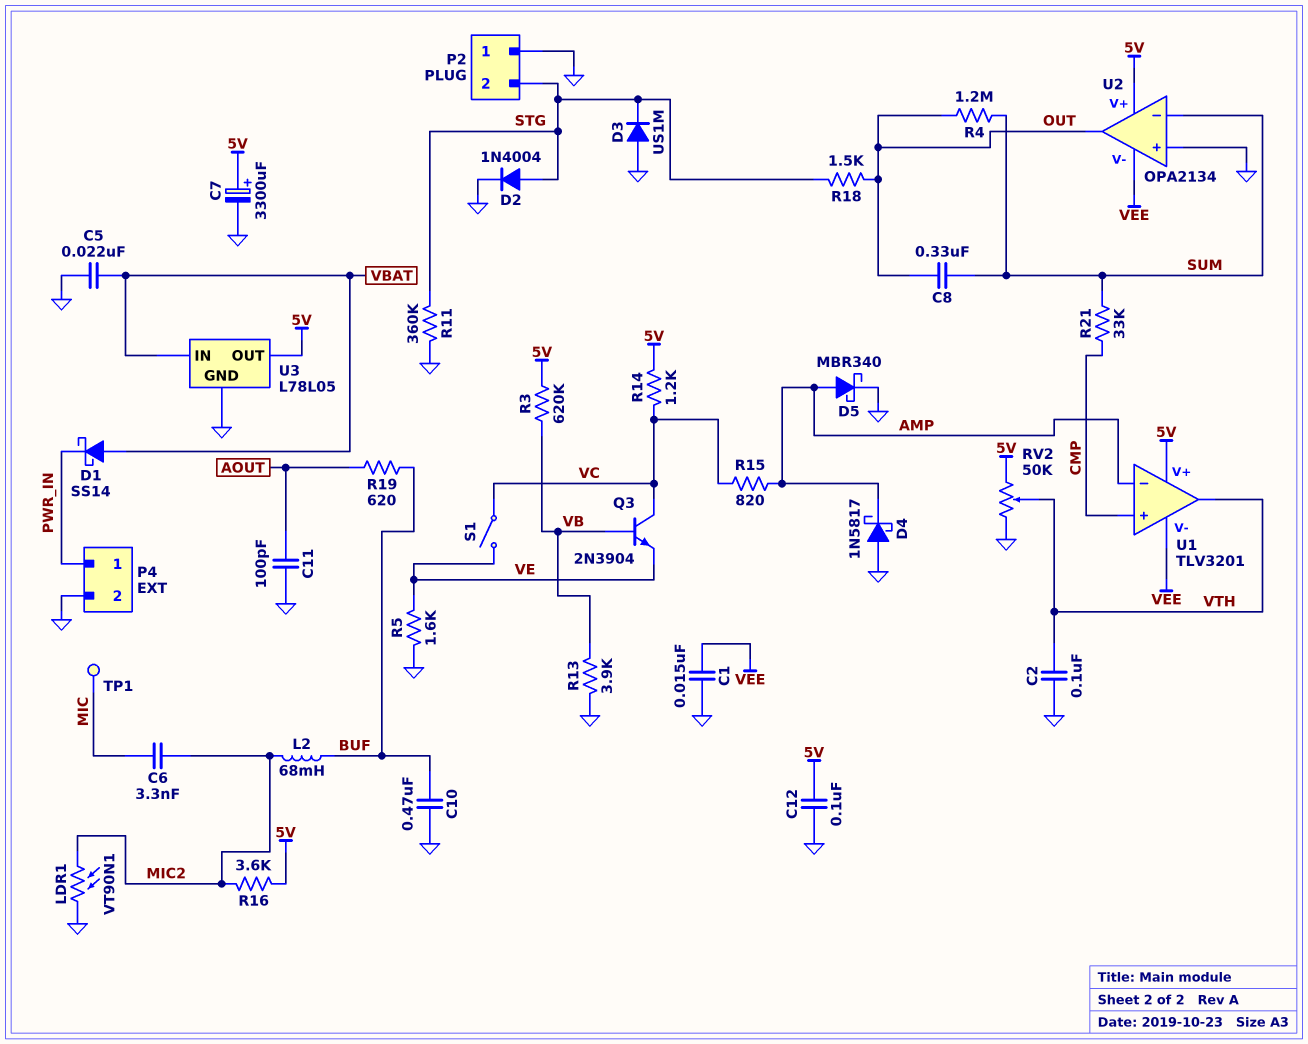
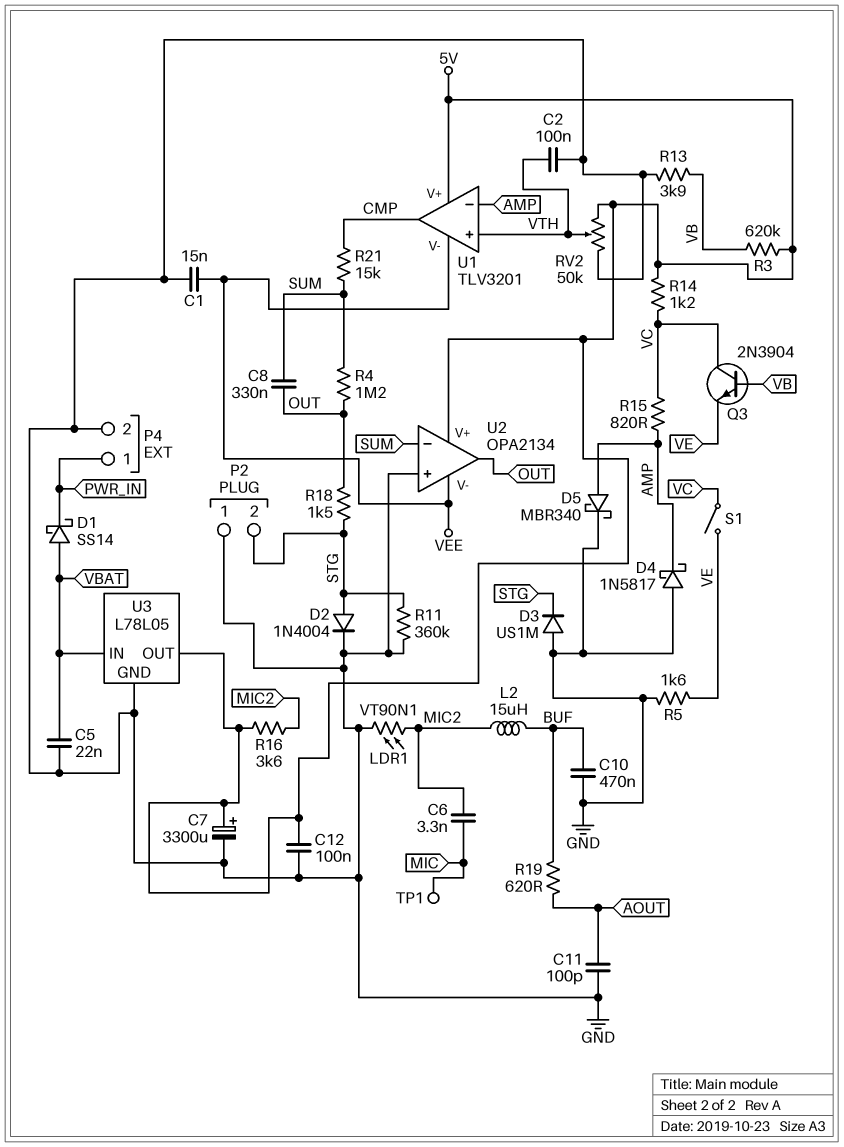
L2: 68mH (BUF, MIC2) -> 15uH (BUF, MIC2)
R21: 33k (CMP, SUM) -> 15k (CMP, SUM)
U1 pin in+: CMP -> VTH
U1 pin out: VTH -> CMP

